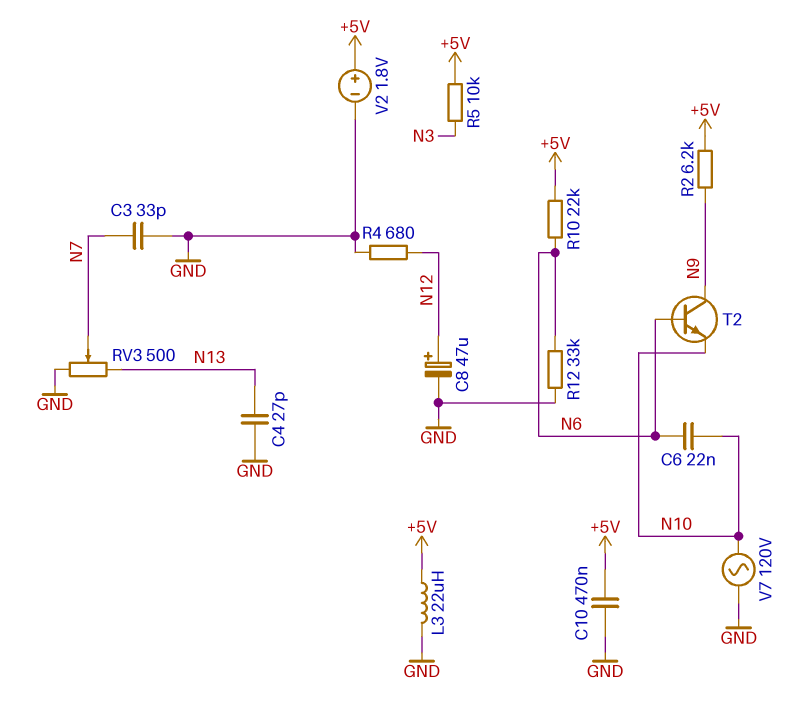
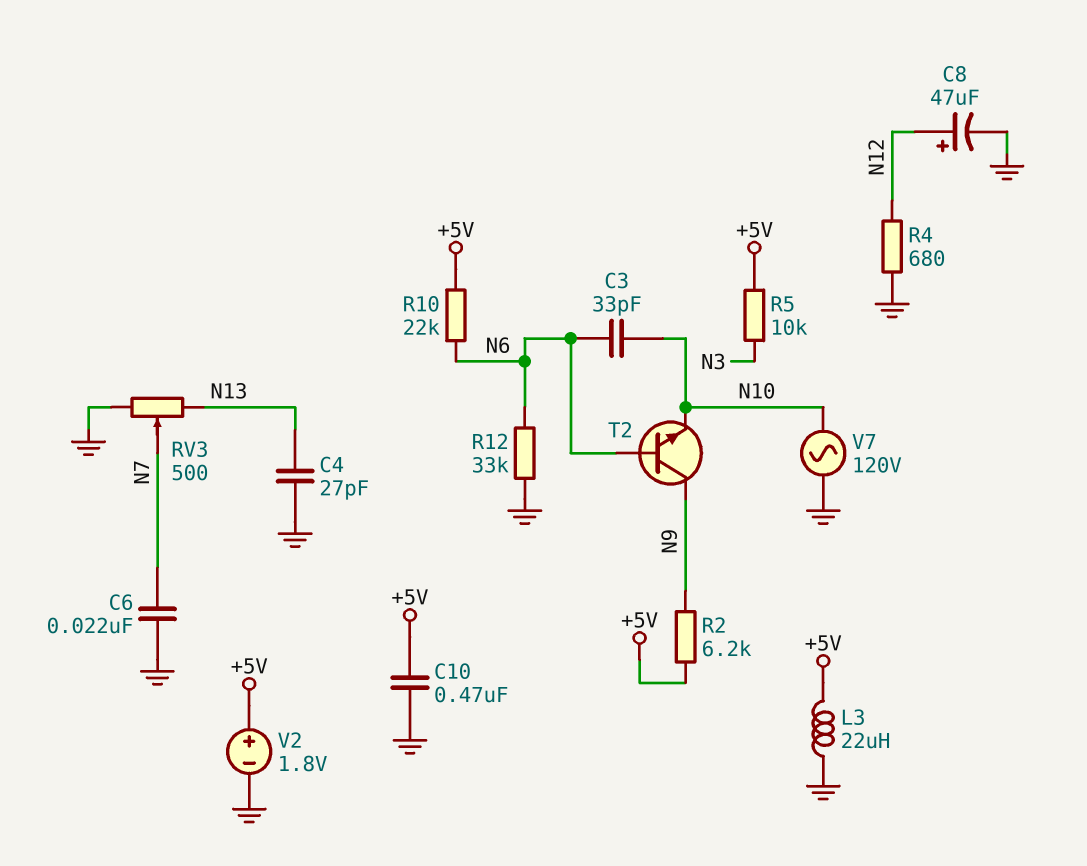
C3: 33pF (GND, N7) -> 33pF (N6, N10)
C6: 22nF (N6, N10) -> 22nF (GND, N7)

